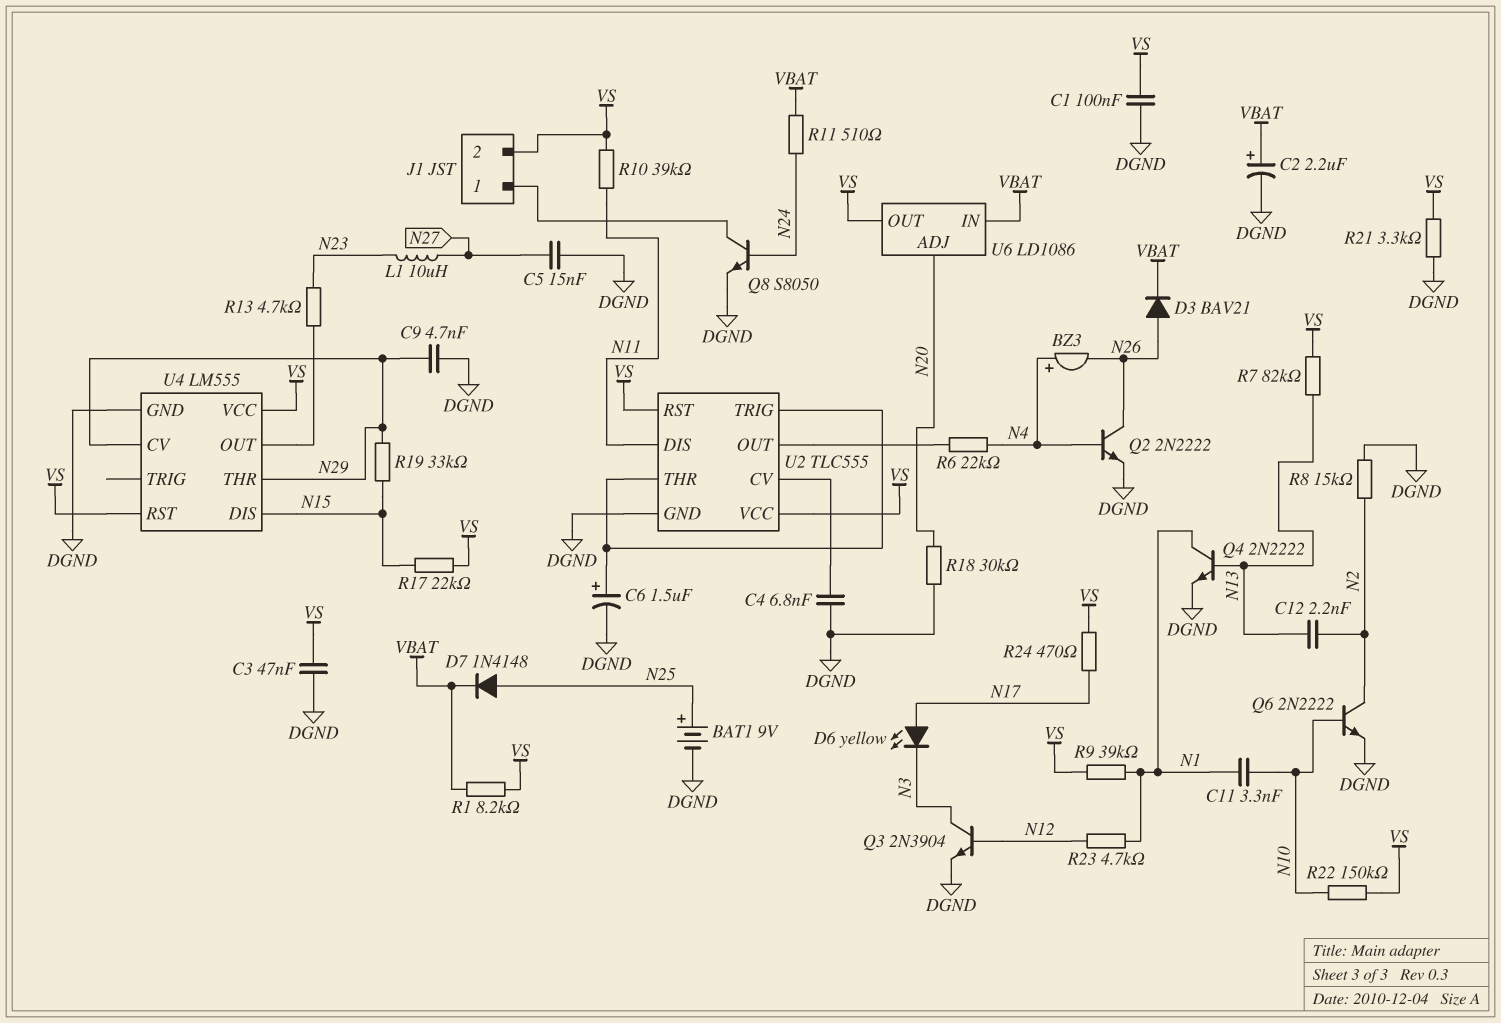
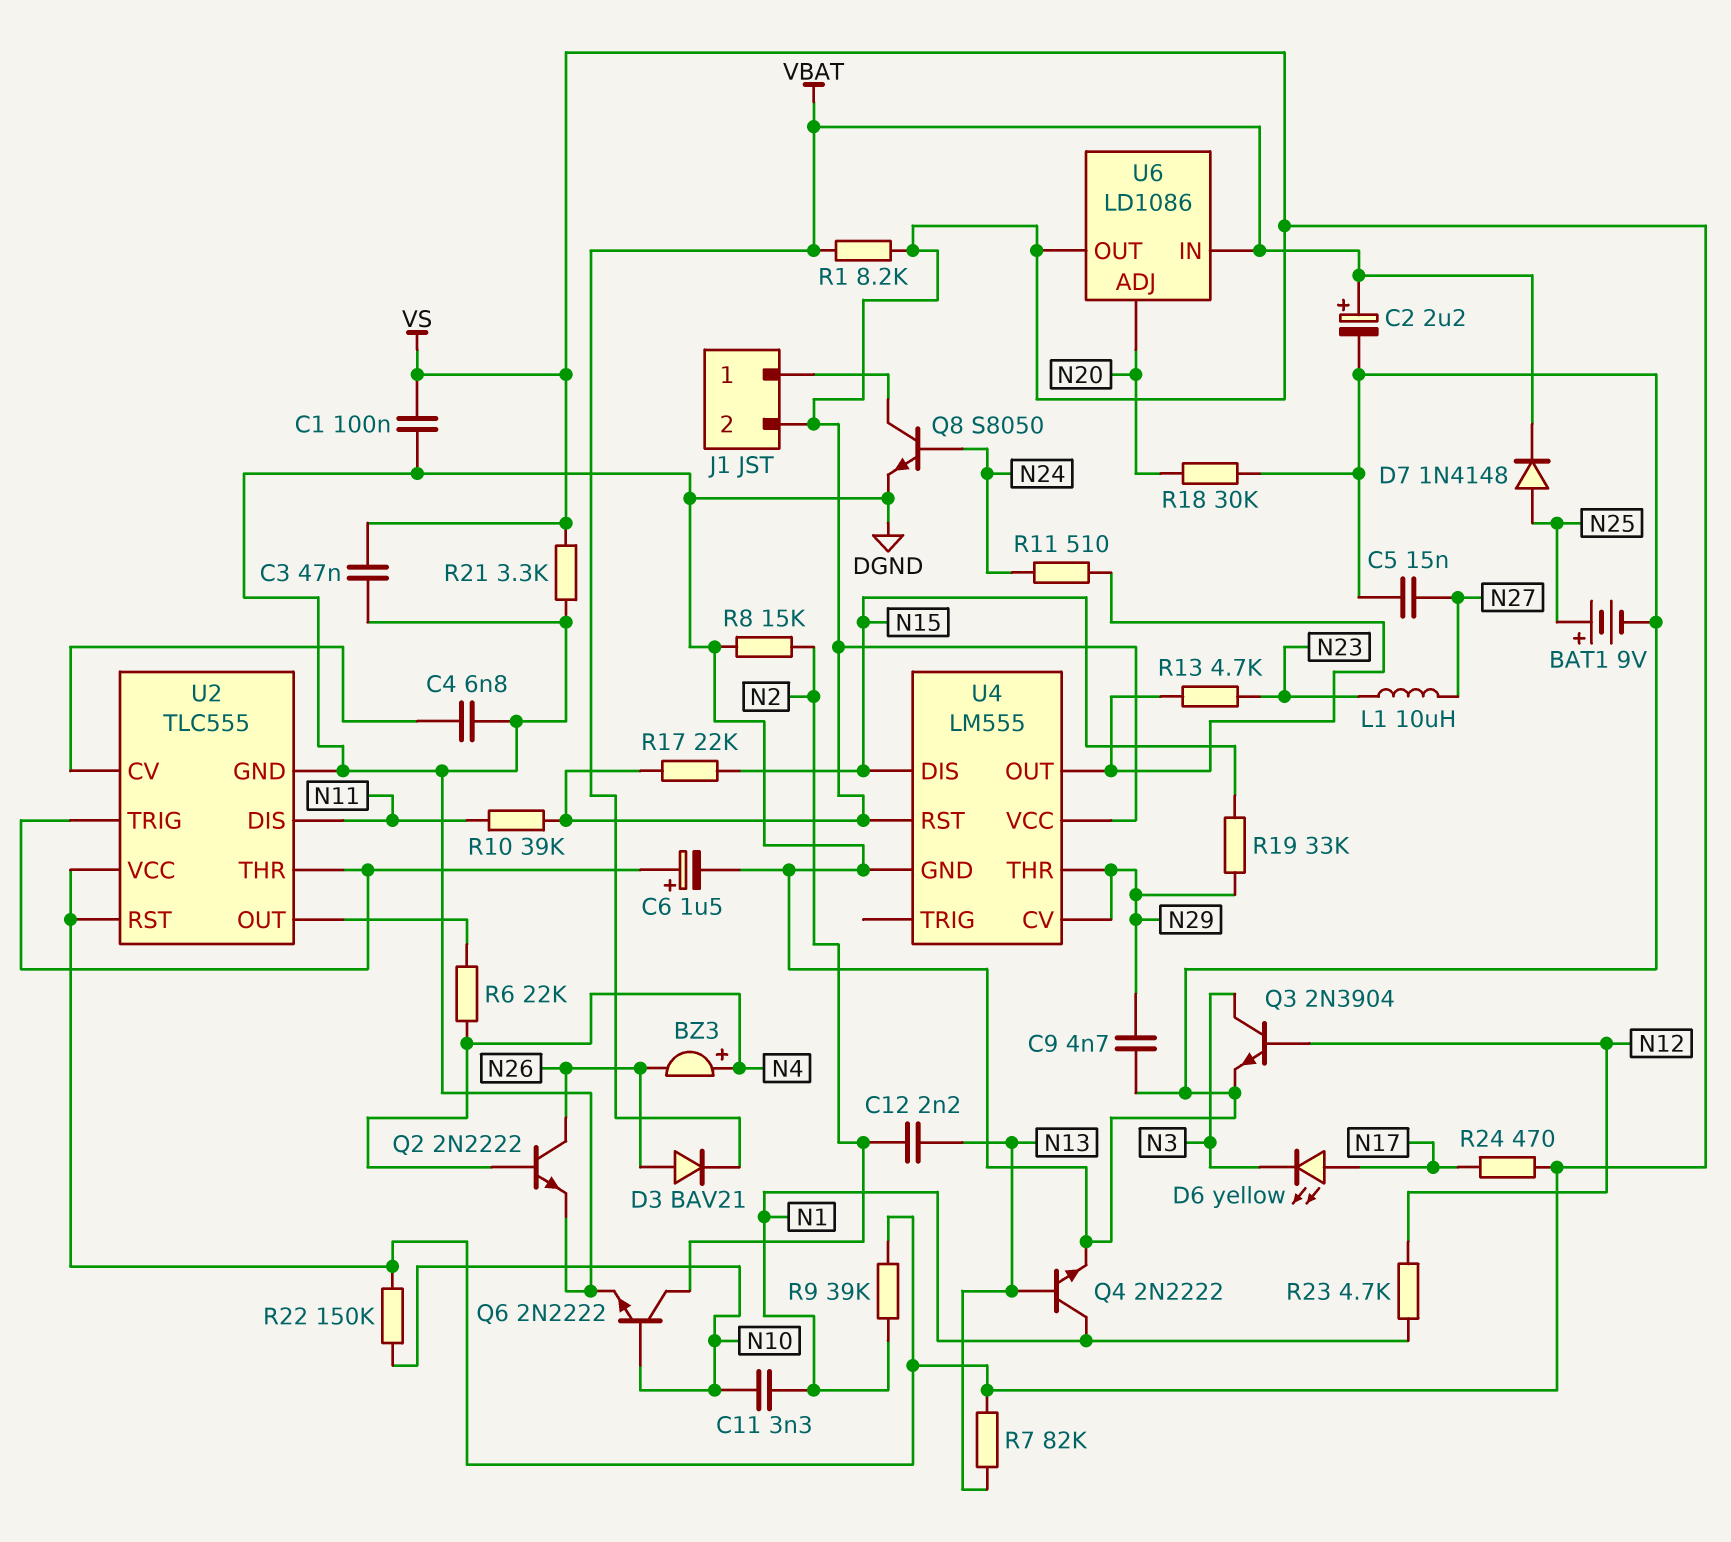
R11: 510 (N24, VBAT) -> 510 (N24, U4/OUT)

